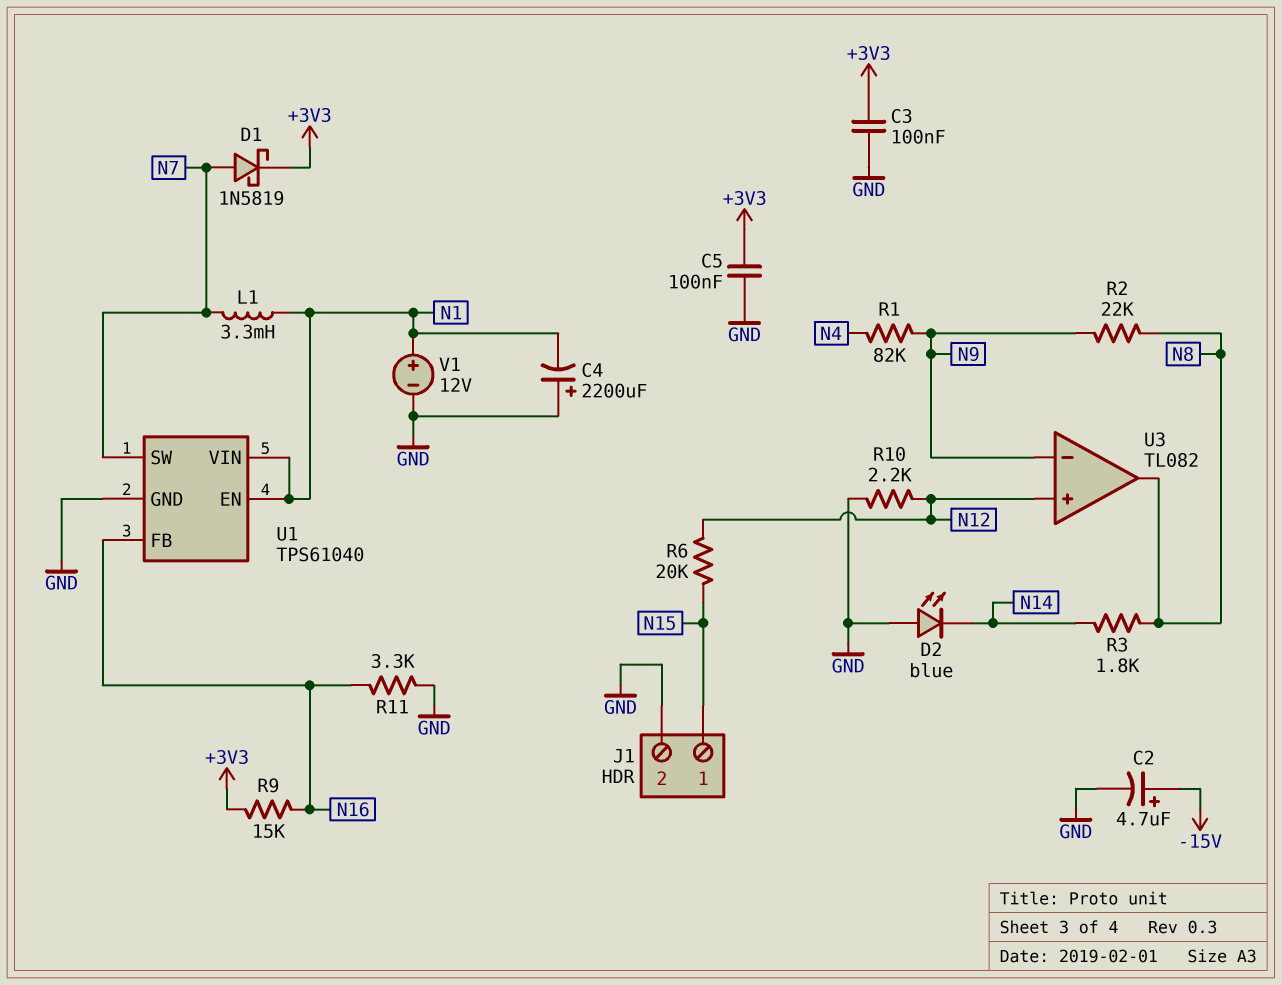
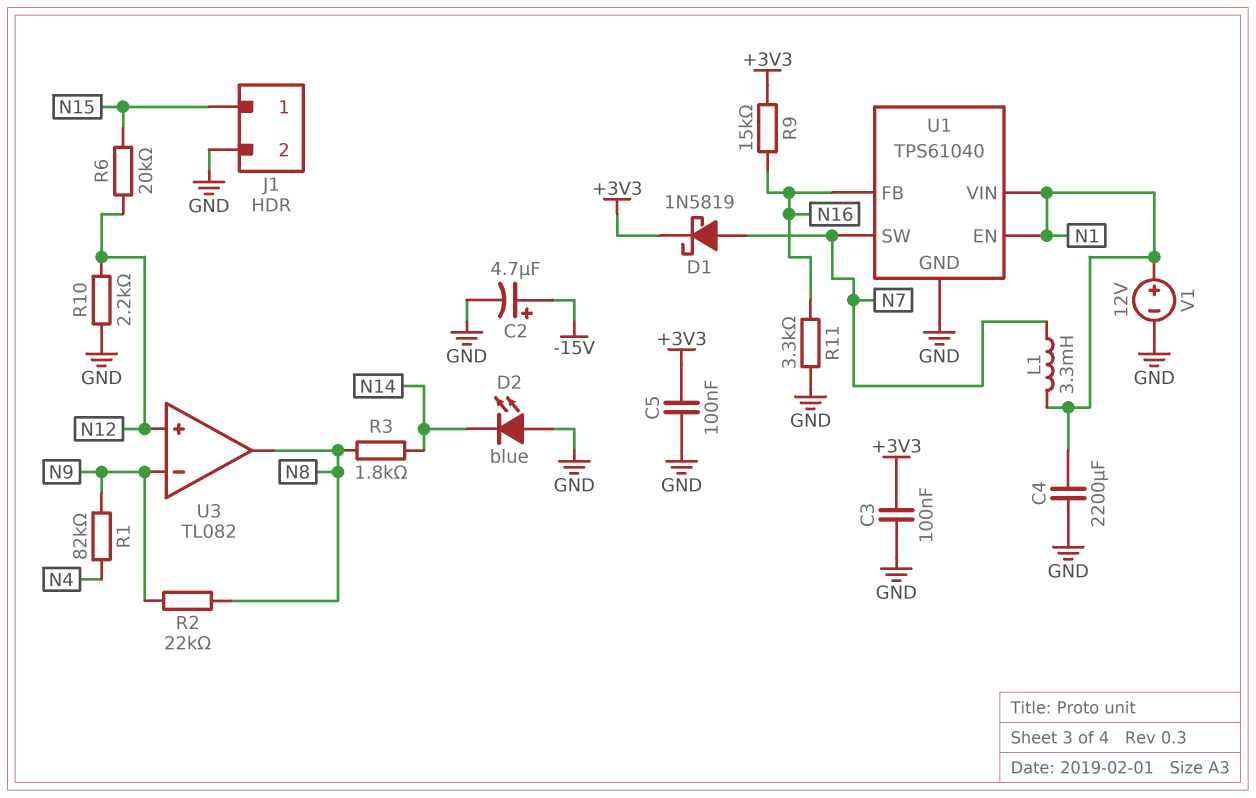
C4: 2200uF (plus GND, minus N1) -> 2200uF (GND, N1)

